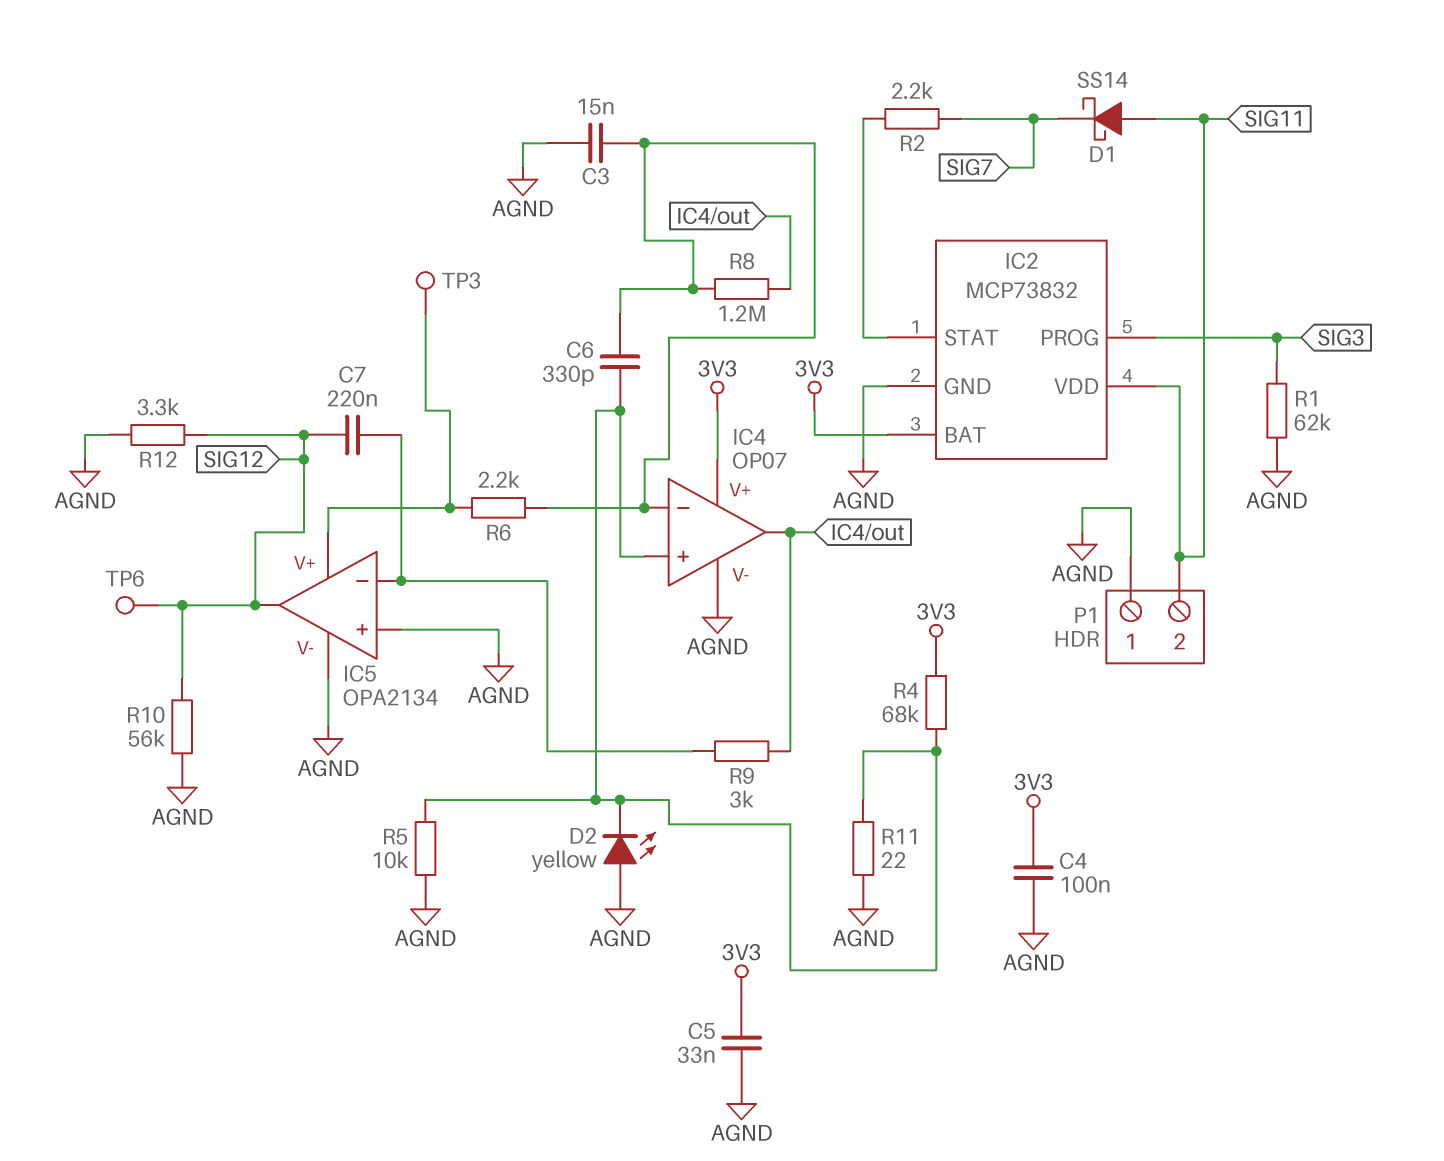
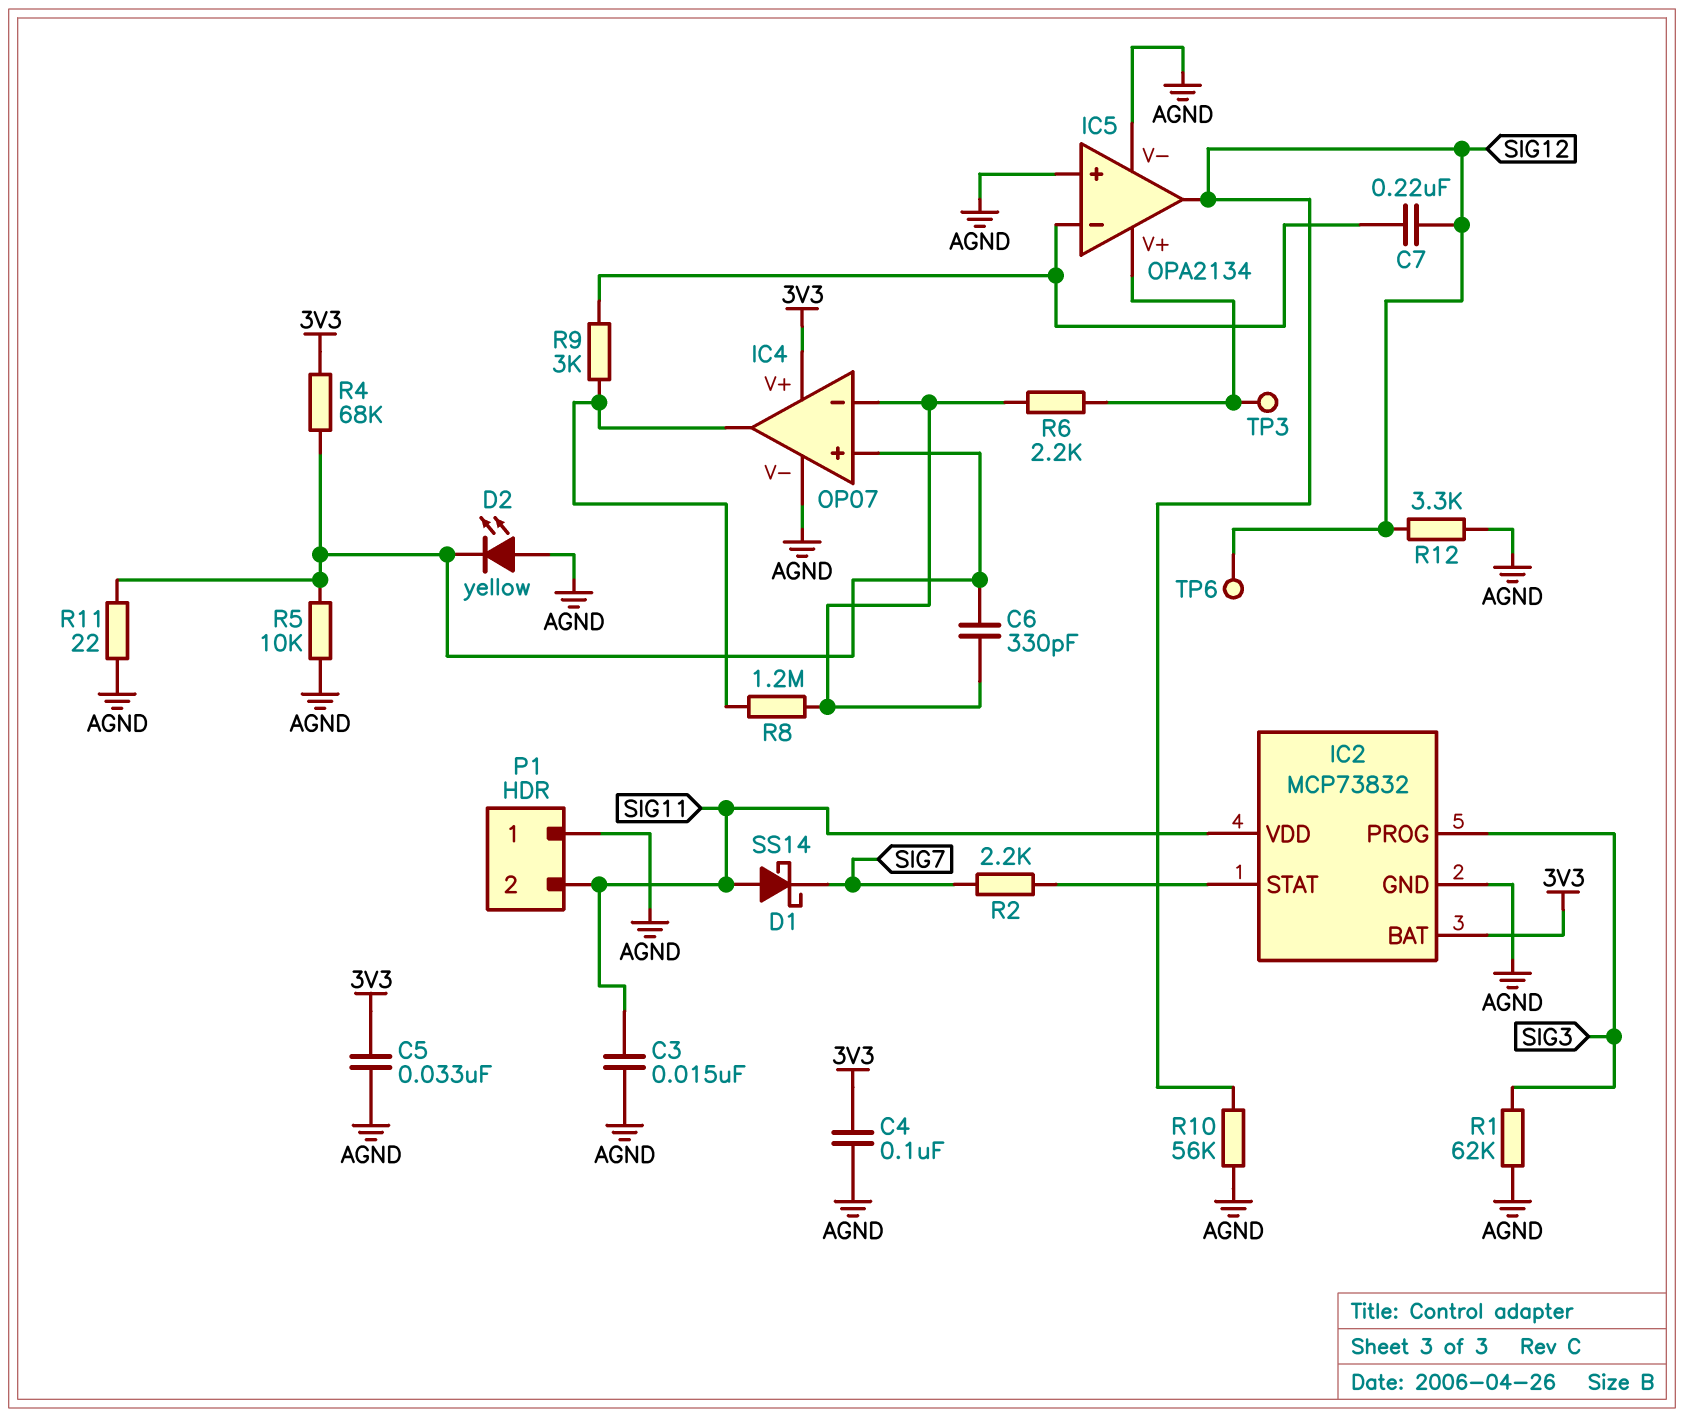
C3: 15nF (AGND, IC4/in-) -> 15nF (AGND, SIG11)

